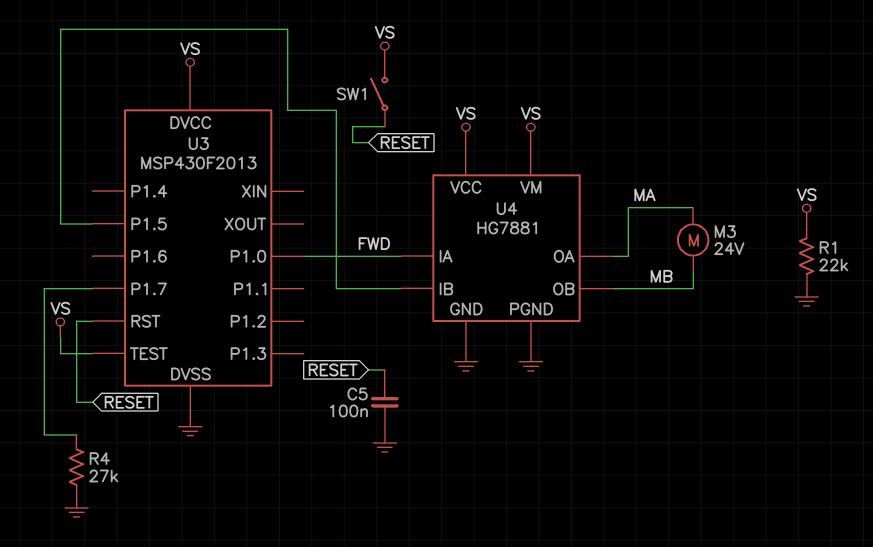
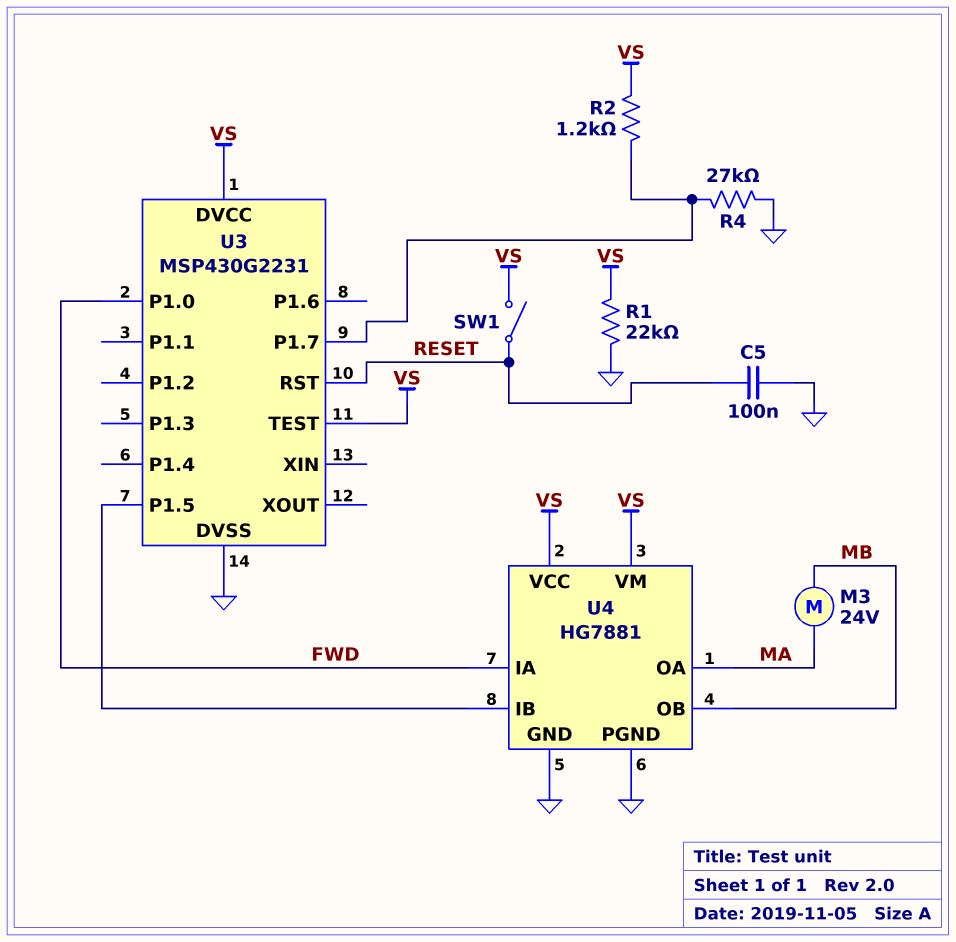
R2: none -> 1.2k (U3/P1.7, VS)
U3: MSP430F2013 -> MSP430G2231

